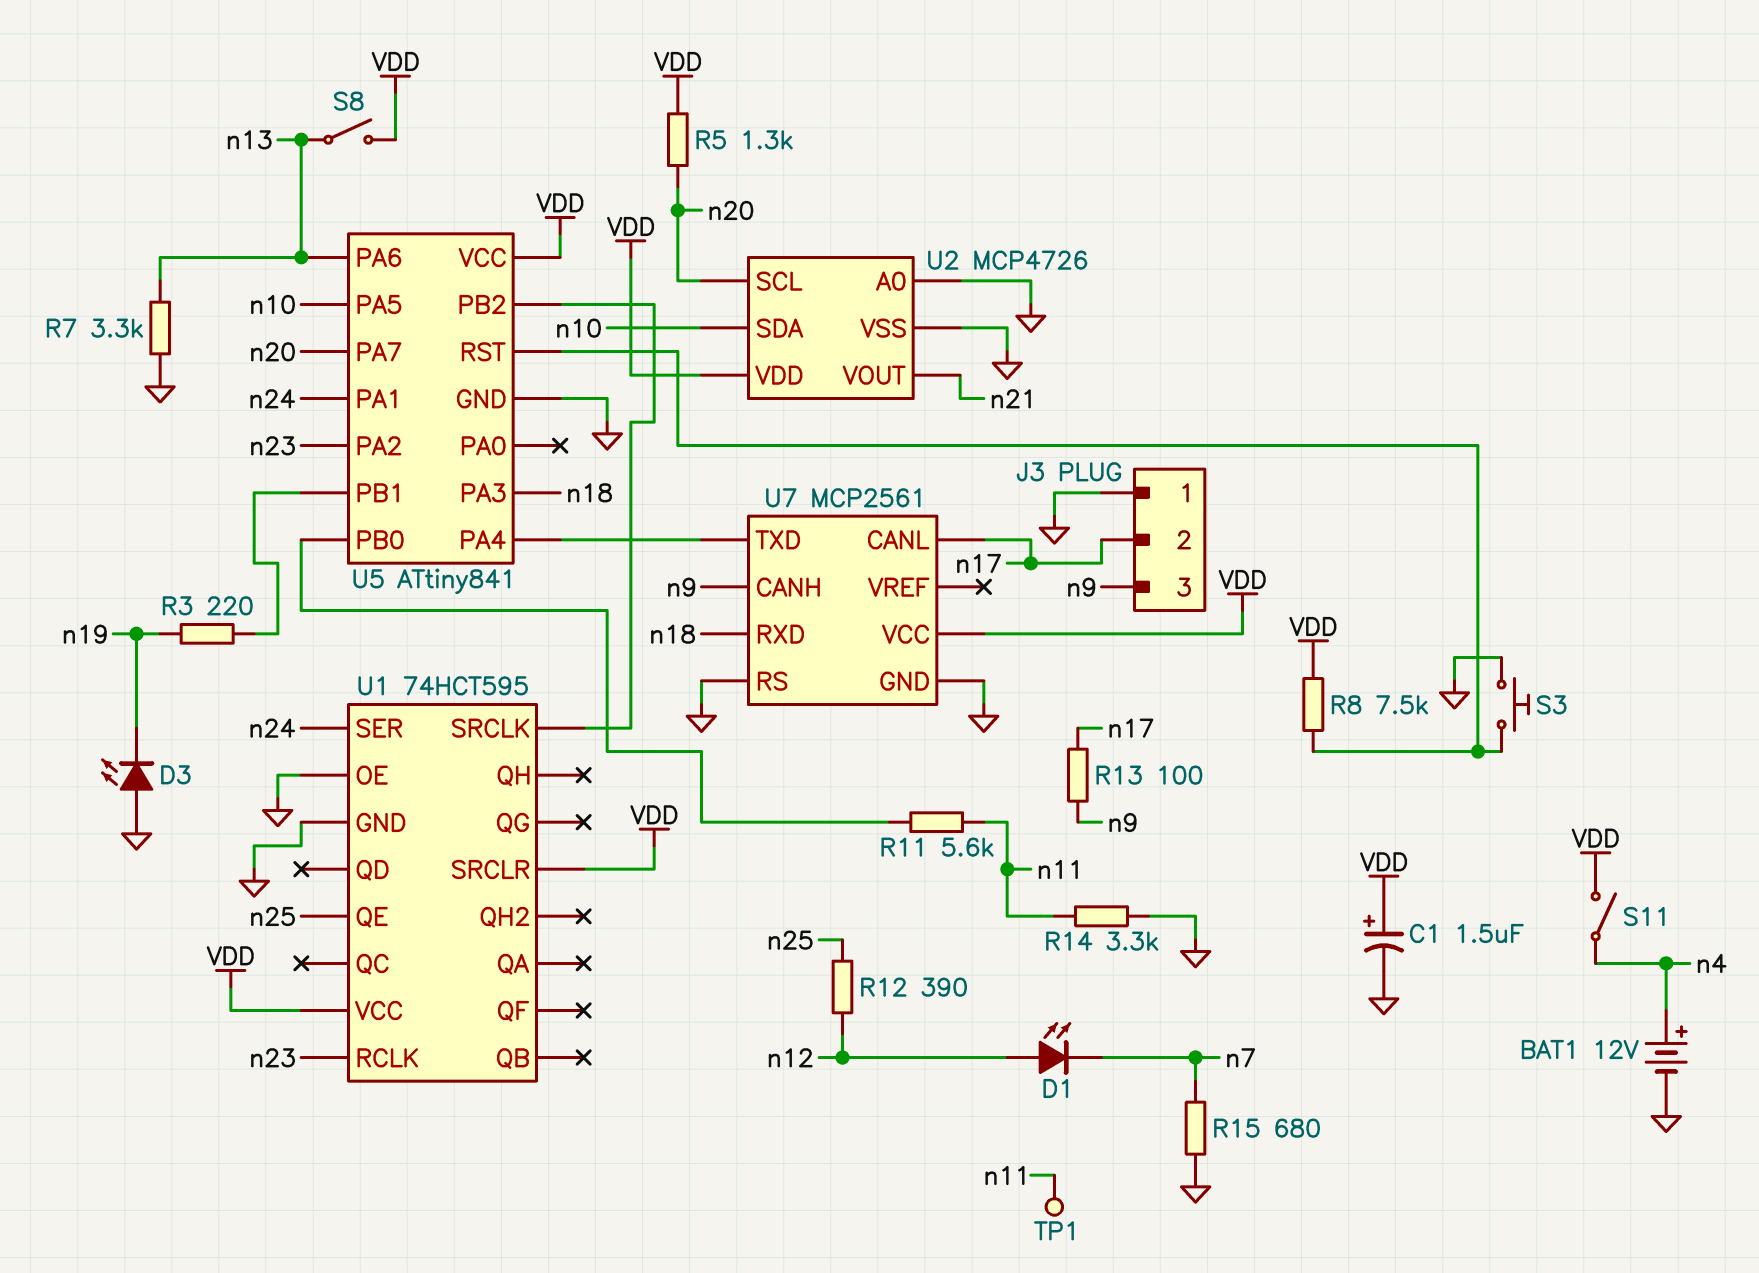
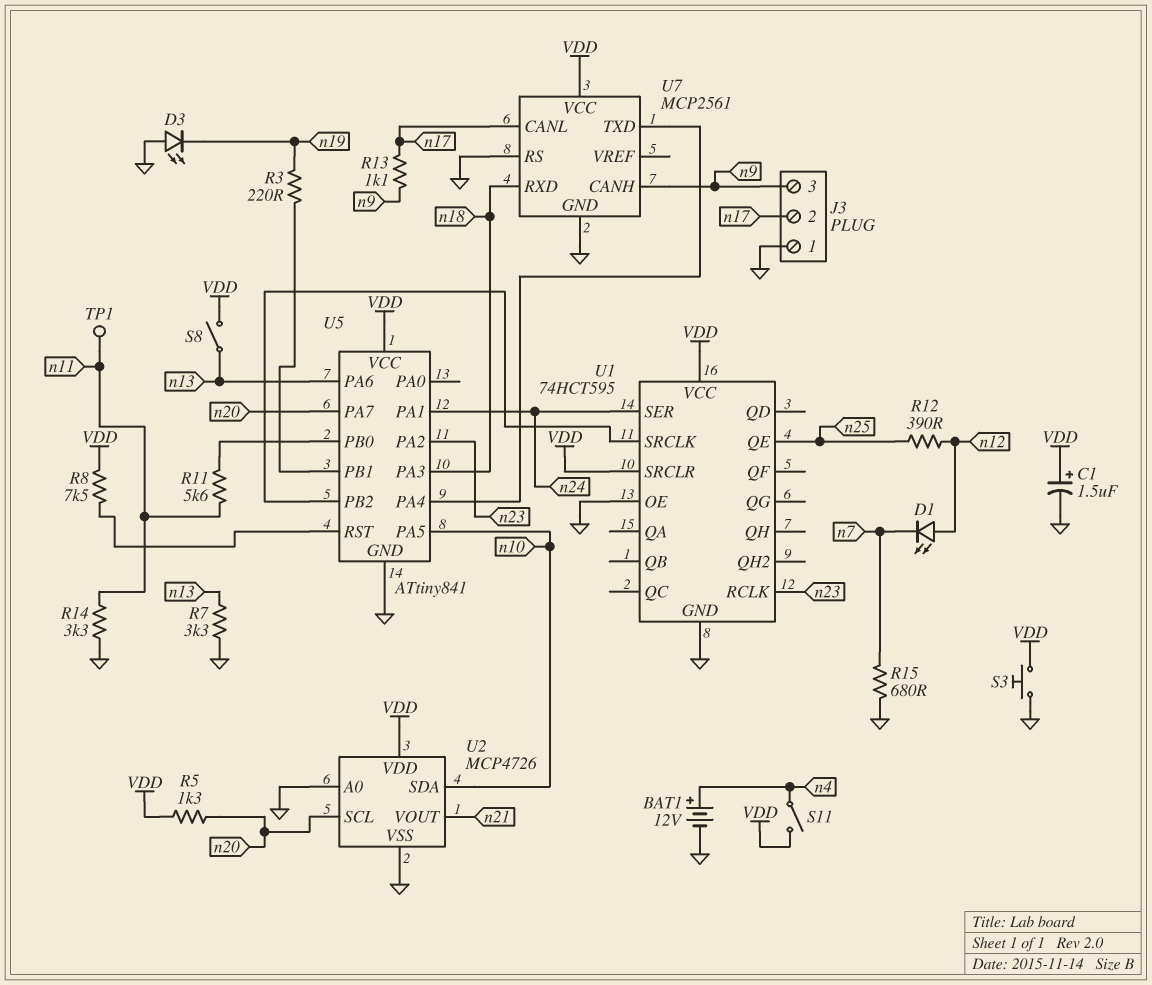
R13: 100 (n9, n17) -> 1.1k (n9, n17)
S3: button (GND, U5/RST) -> button (GND, VDD)

